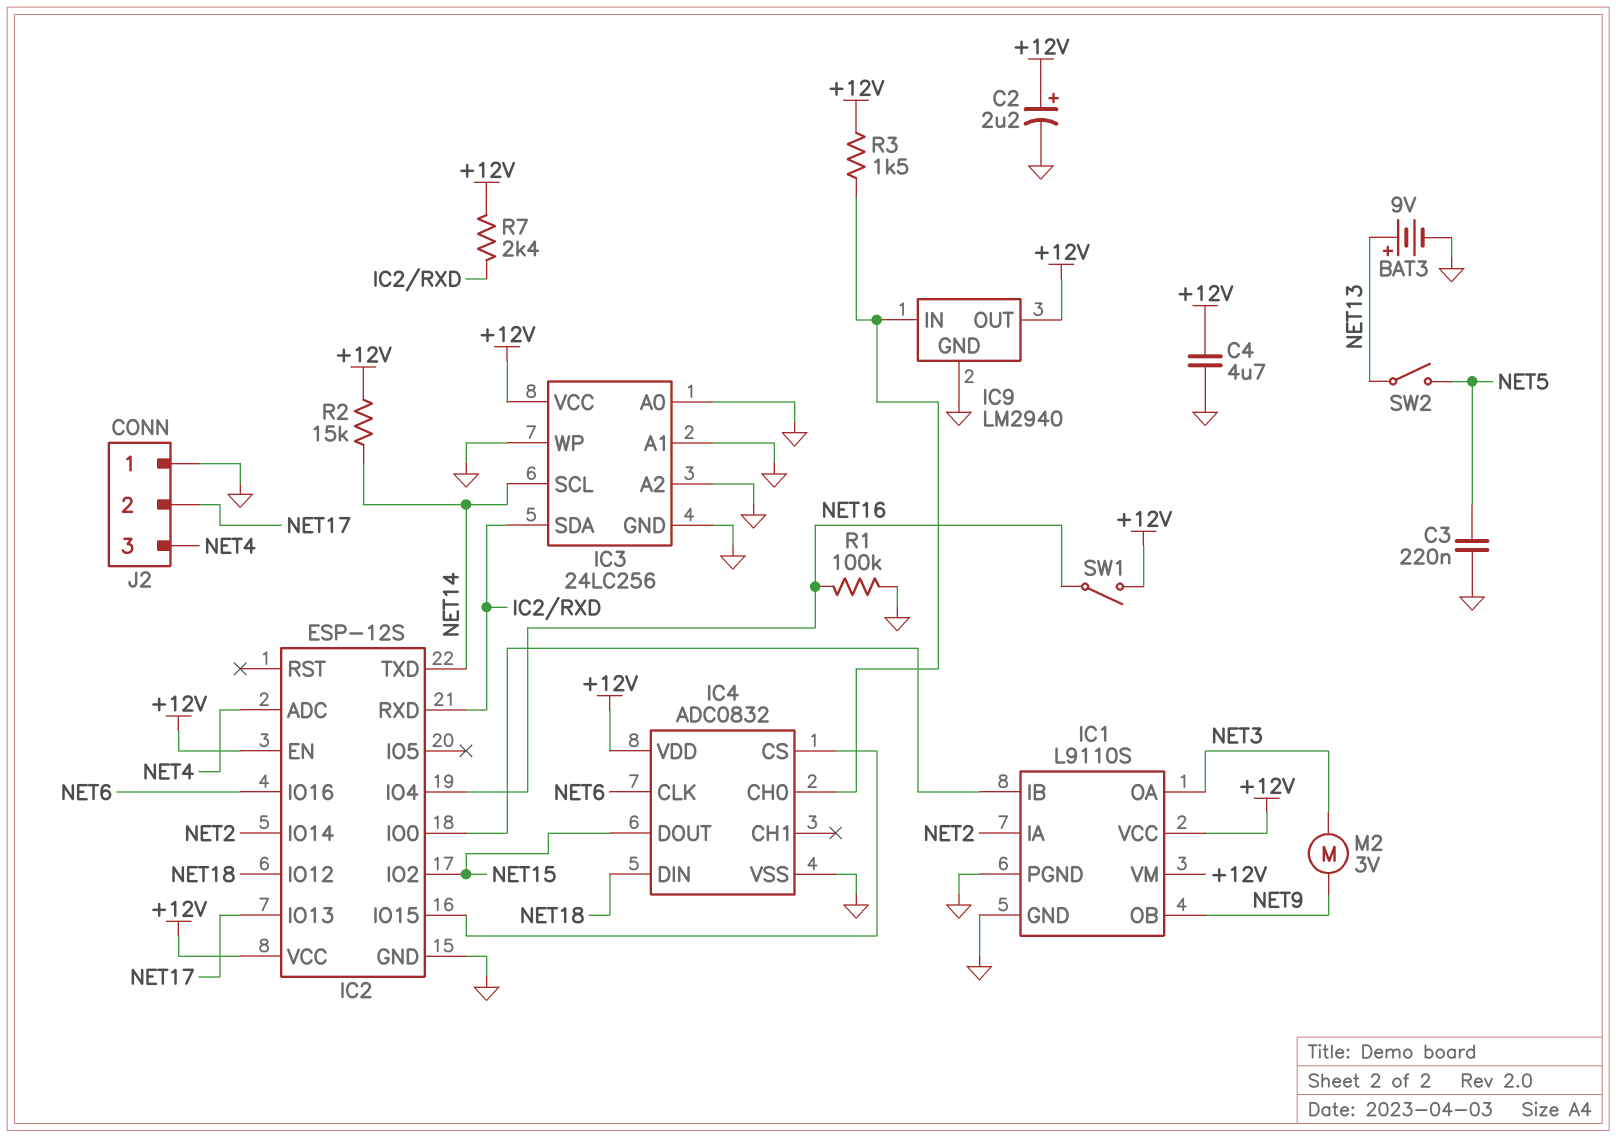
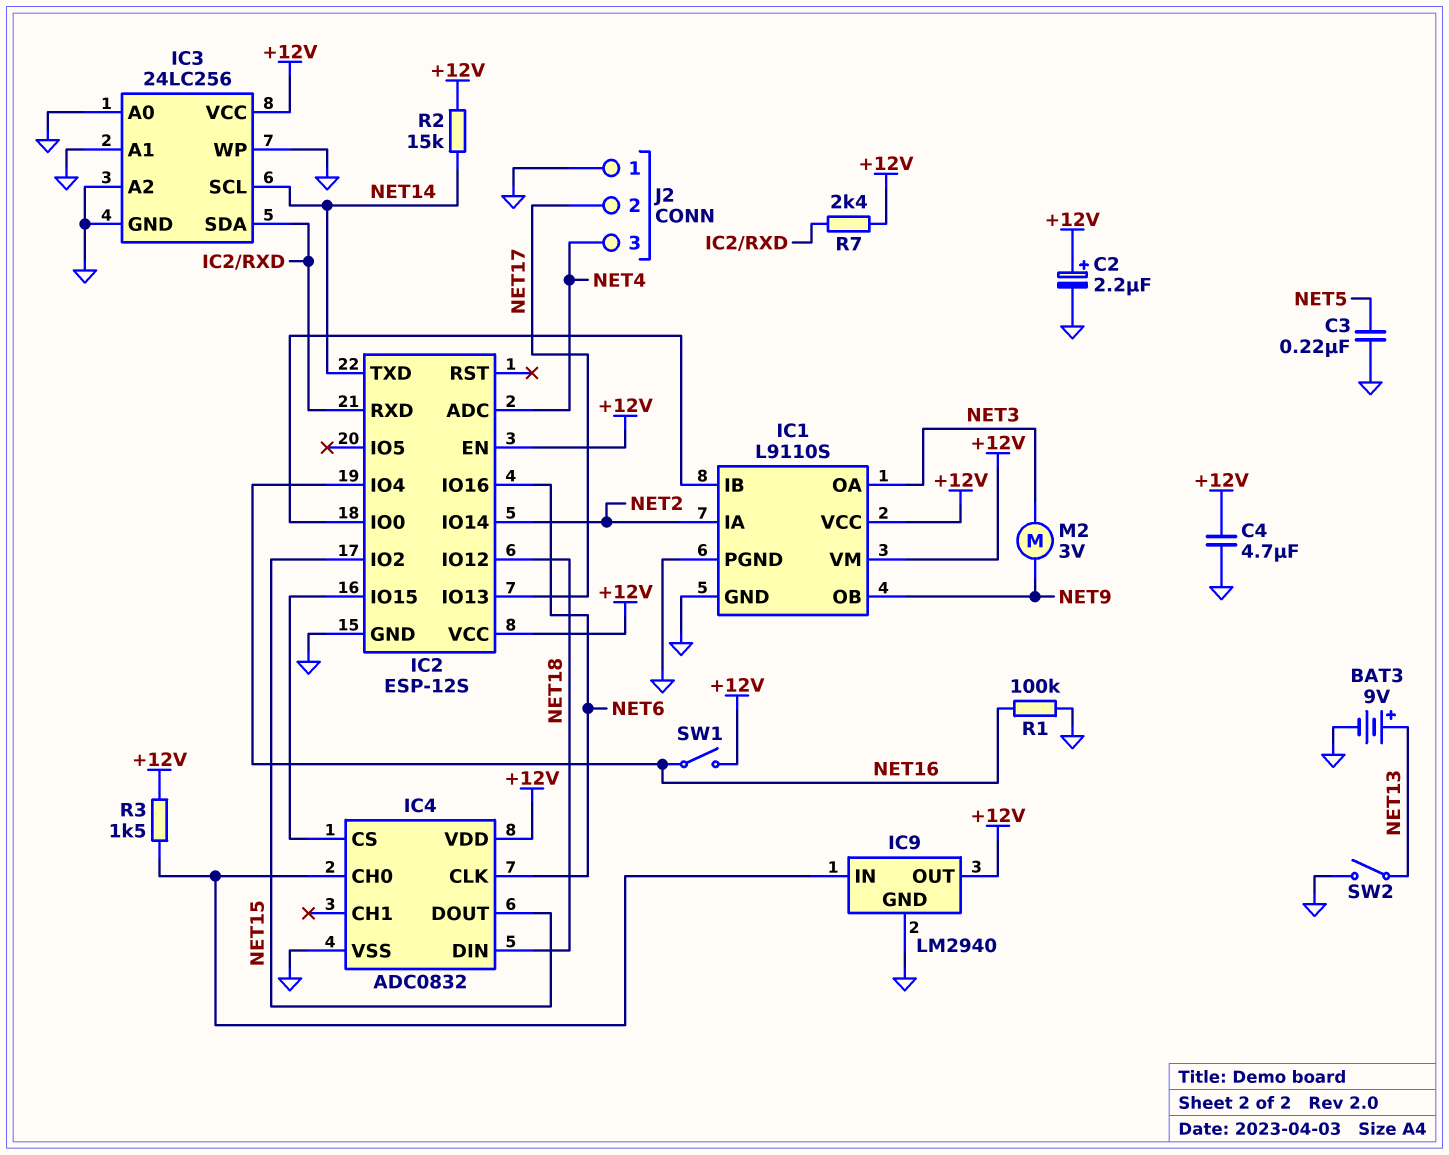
SW2: switch (NET5, NET13) -> switch (GND, NET13)

